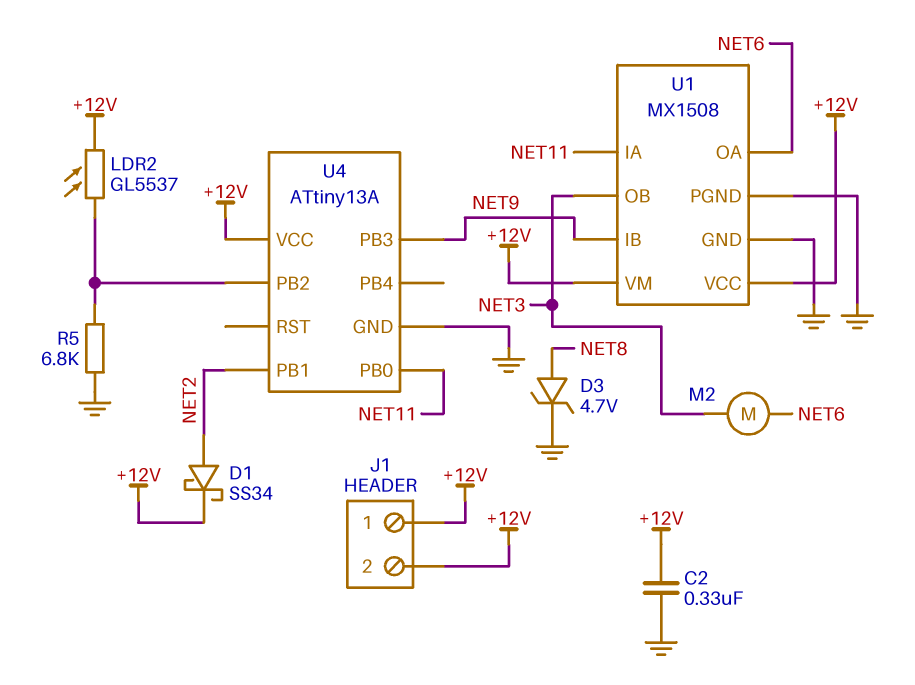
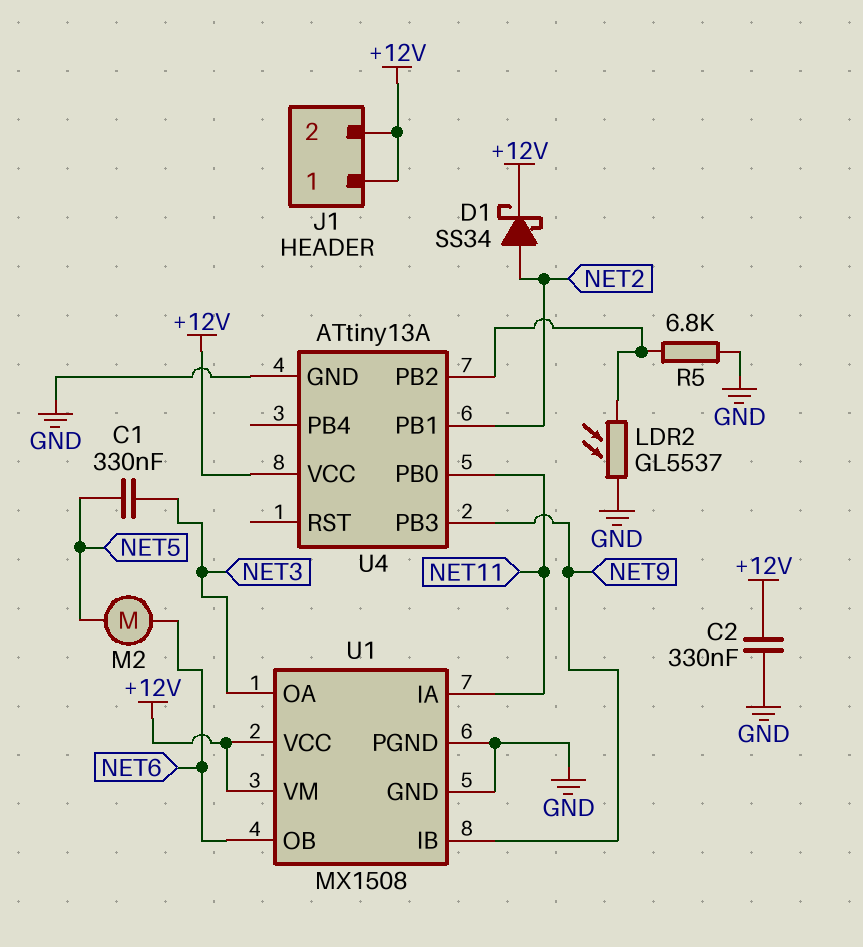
C1: none -> 330nF (NET3, NET5)
D3: zener 4.7V (A NET8, K GND) -> none
LDR2: GL5537 (+12V, U4/PB2) -> GL5537 (GND, U4/PB2)
M2: motor (NET3, NET6) -> motor (NET5, NET6)
U1 pin OA: NET6 -> NET3
U1 pin OB: NET3 -> NET6

